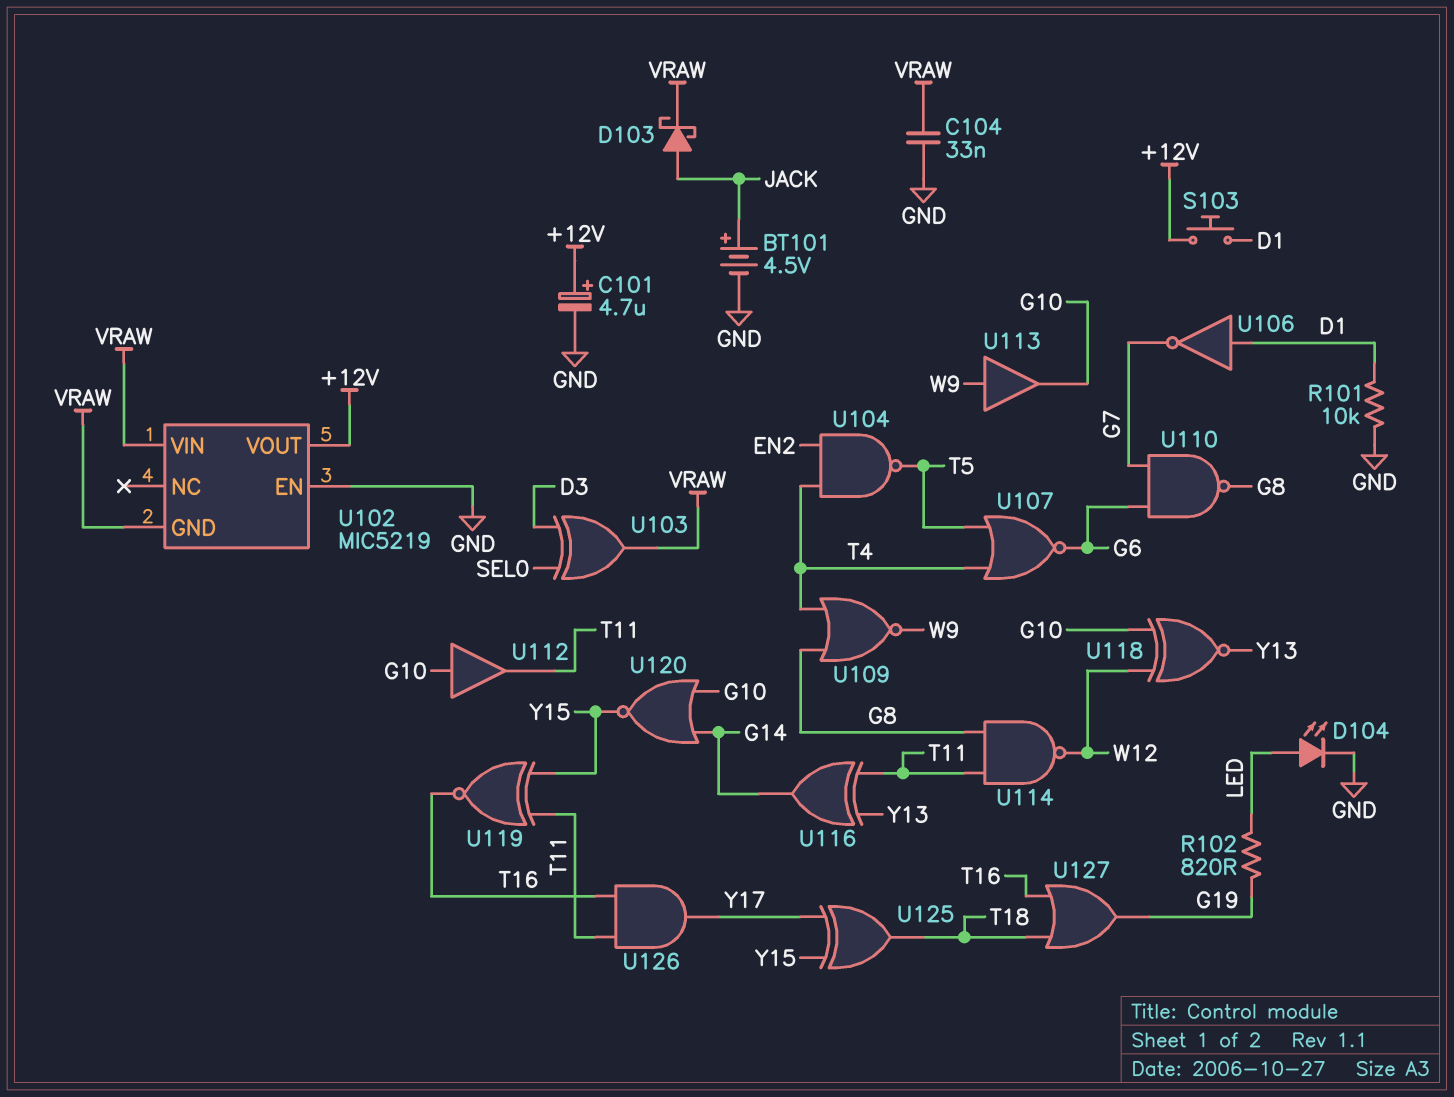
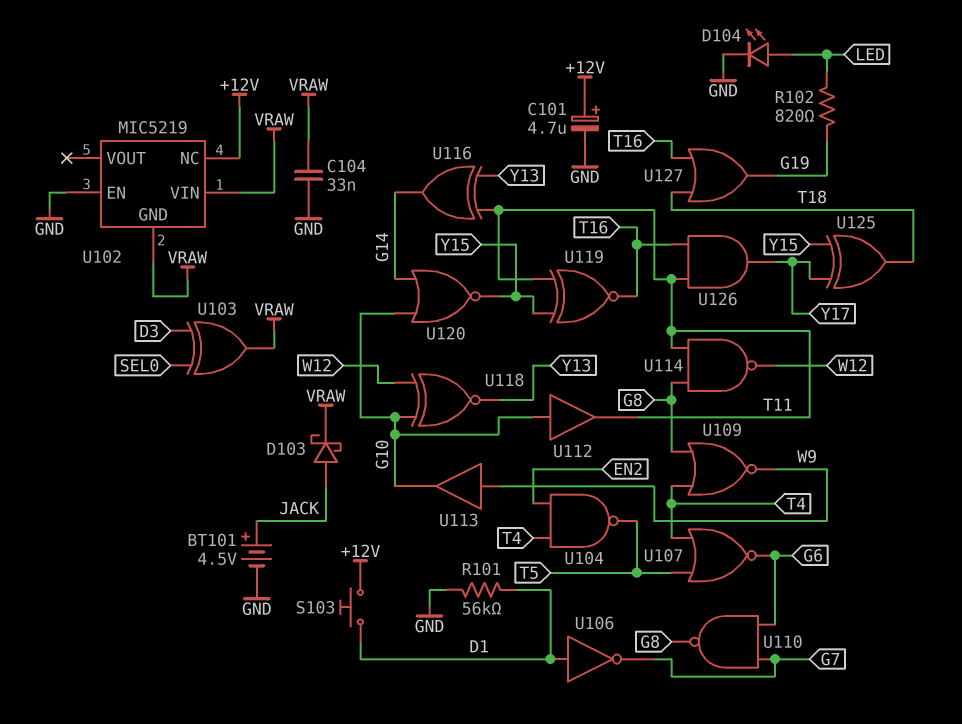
R101: 10k (D1, GND) -> 56k (D1, GND)
U102 pin NC: none -> +12V
U102 pin VOUT: +12V -> none

